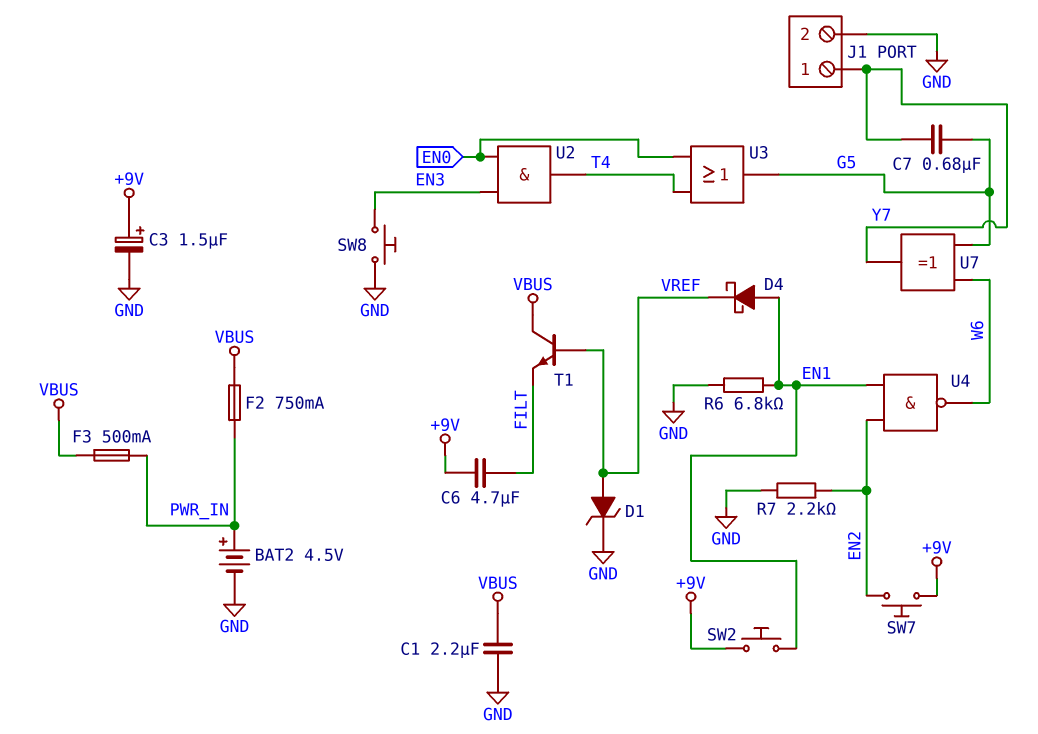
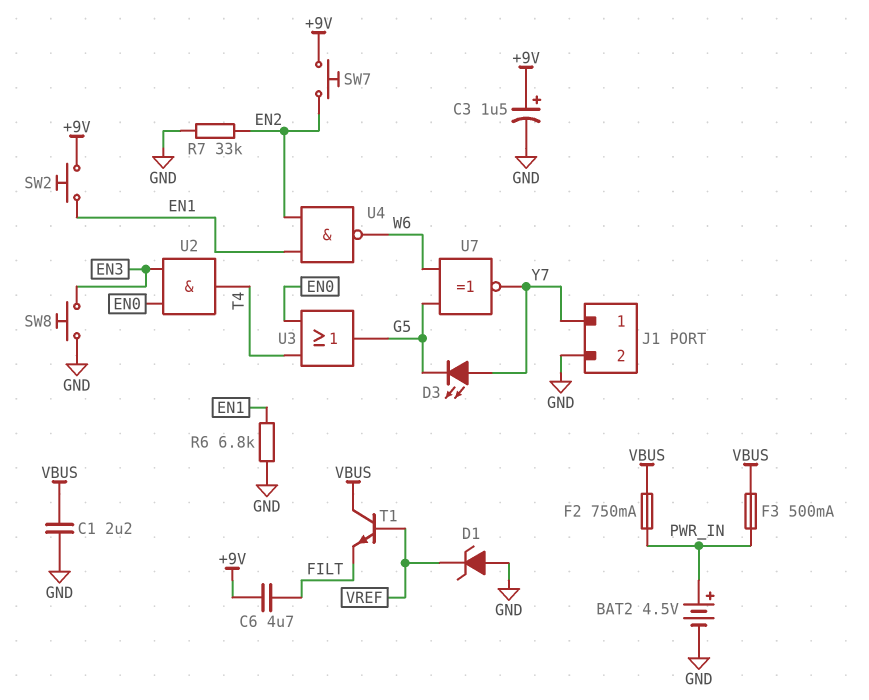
C7: 680nF (G5, Y7) -> none
D1: zener (A VREF, K GND) -> zener (A GND, K VREF)
D3: none -> LED (A Y7, K G5)
D4: schottky (A EN1, K VREF) -> none
R7: 2.2k (EN2, GND) -> 33k (EN2, GND)
U7: XOR (in G5, in W6, out Y7) -> XNOR (in G5, in W6, out Y7)

